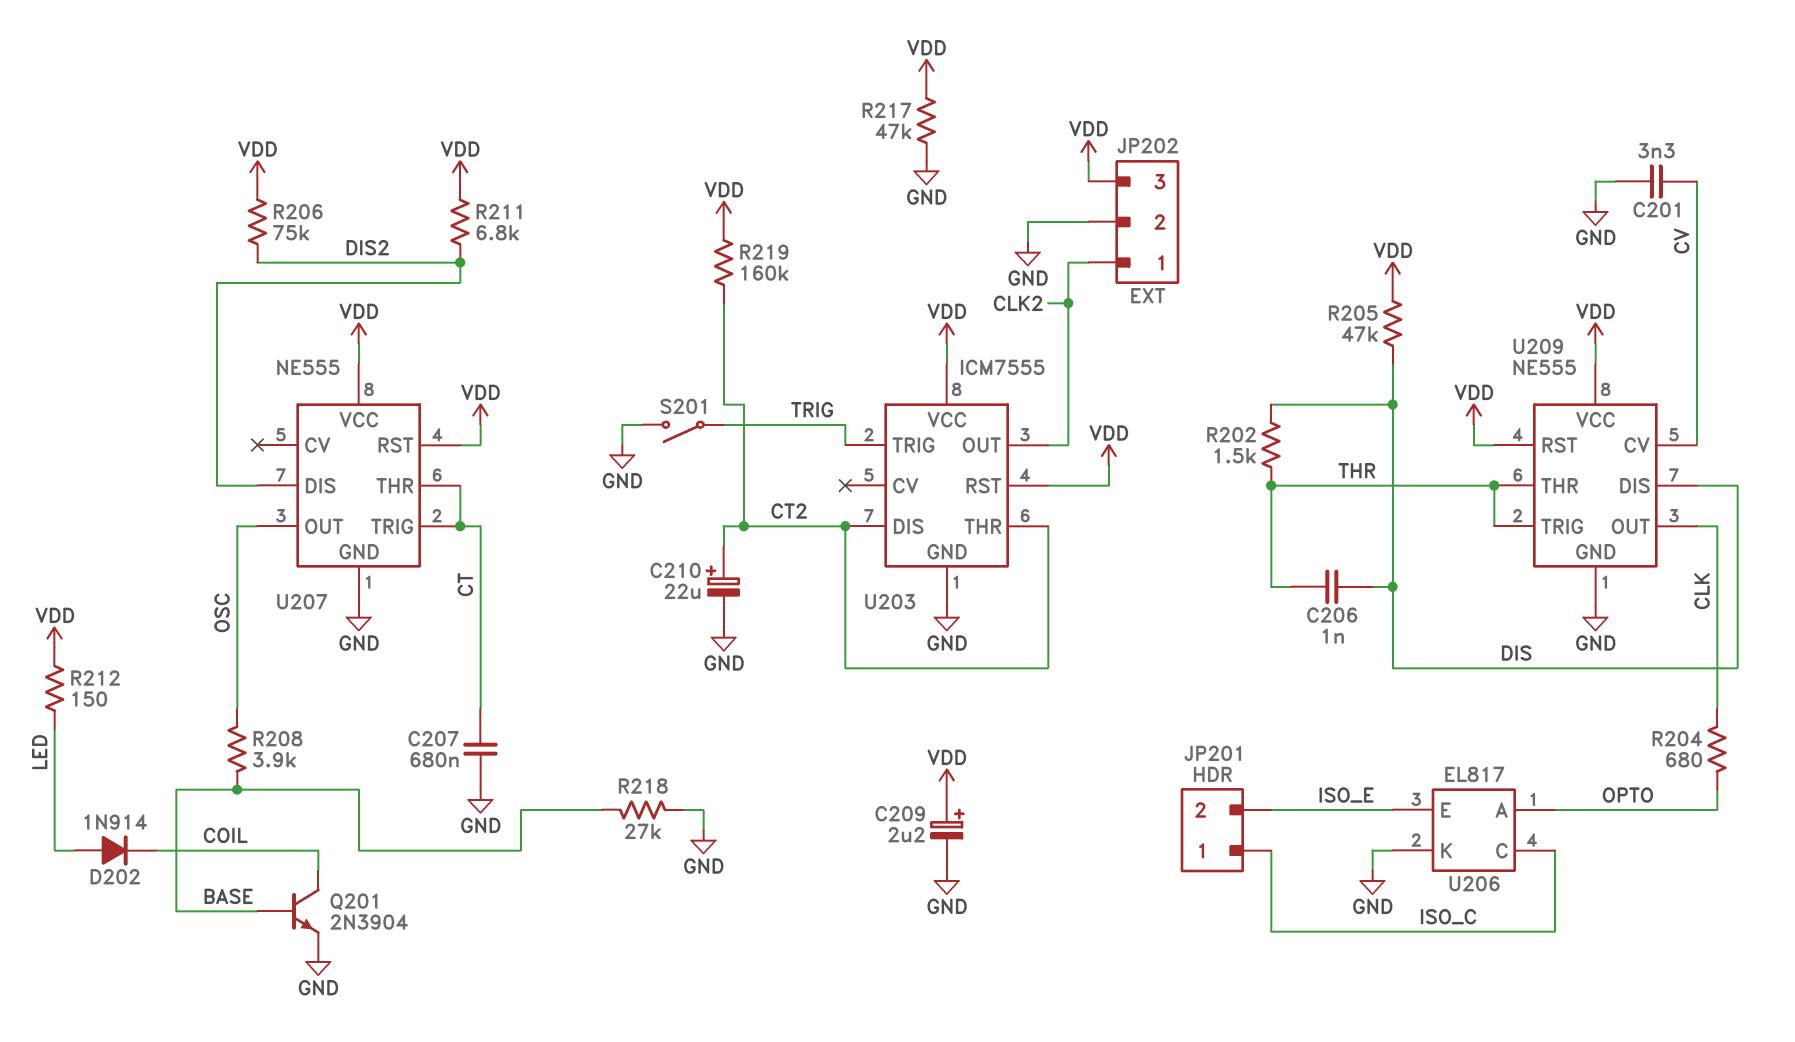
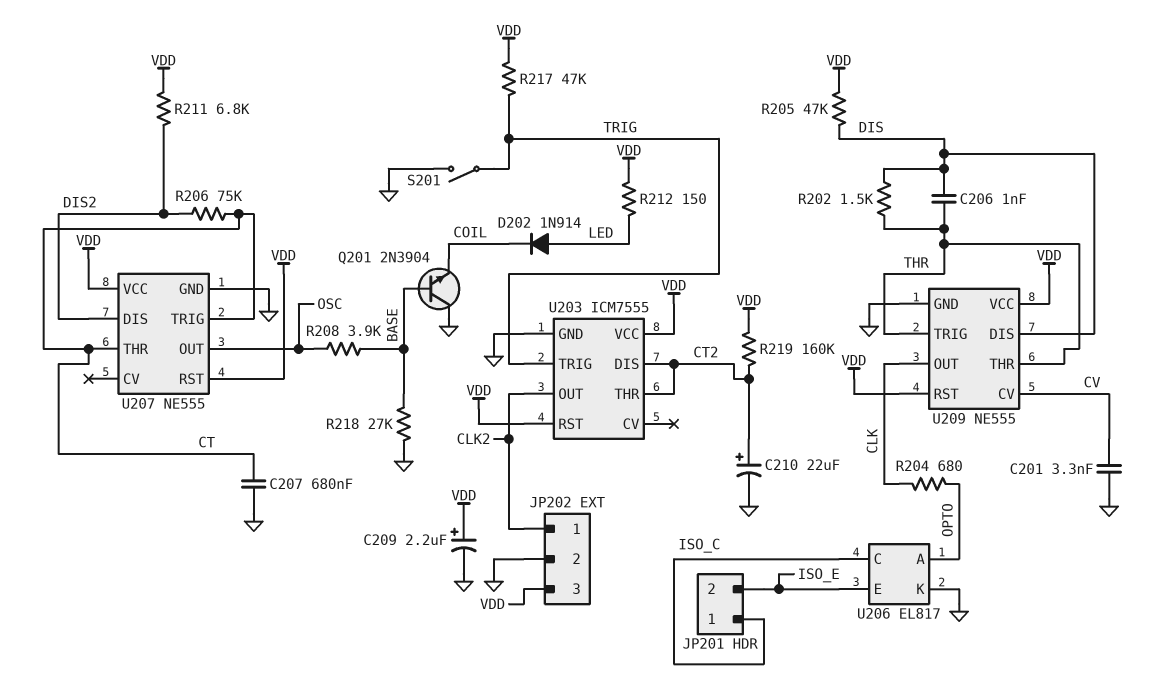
Q201: NPN 2N3904 (B BASE, C COIL, E GND) -> NPN 2N3904 (B BASE, C GND, E COIL)
R206: 75k (DIS2, VDD) -> 75k (CT, DIS2)
R217: 47k (GND, VDD) -> 47k (TRIG, VDD)

